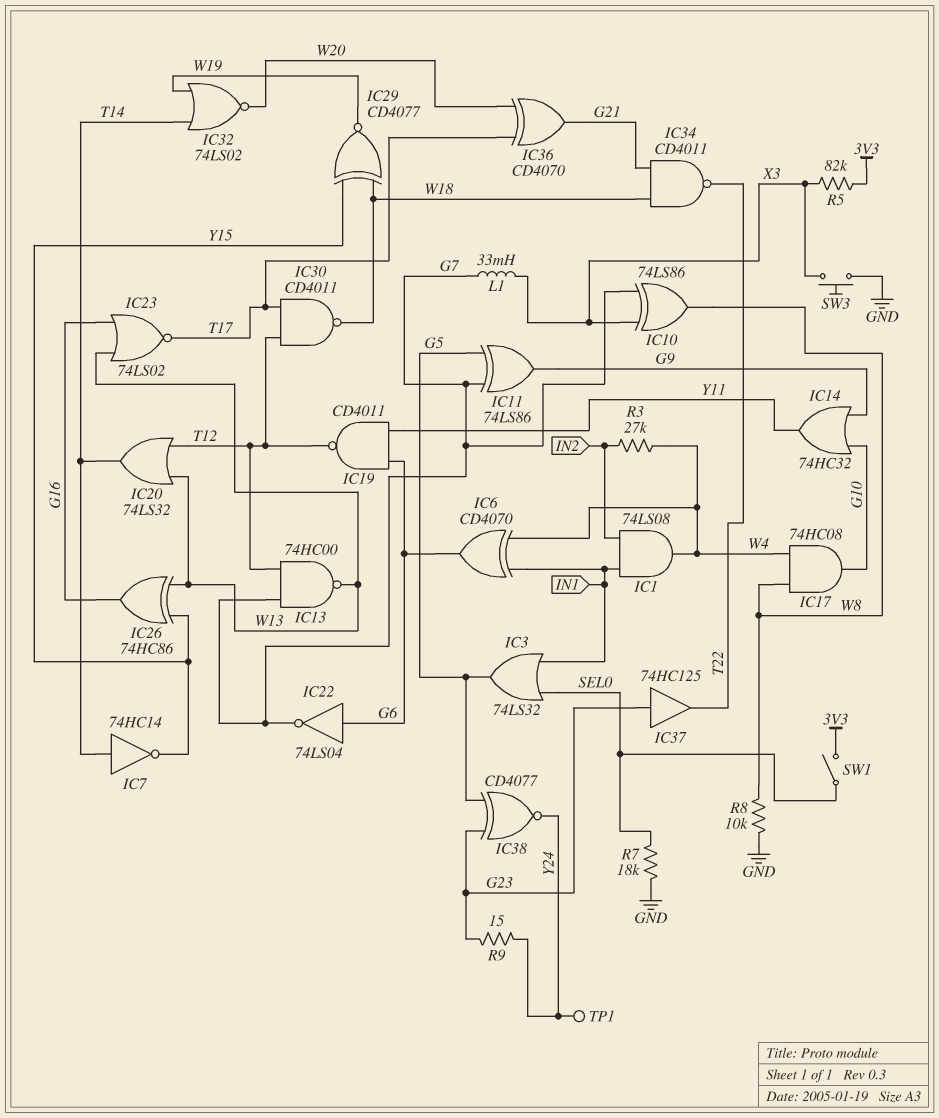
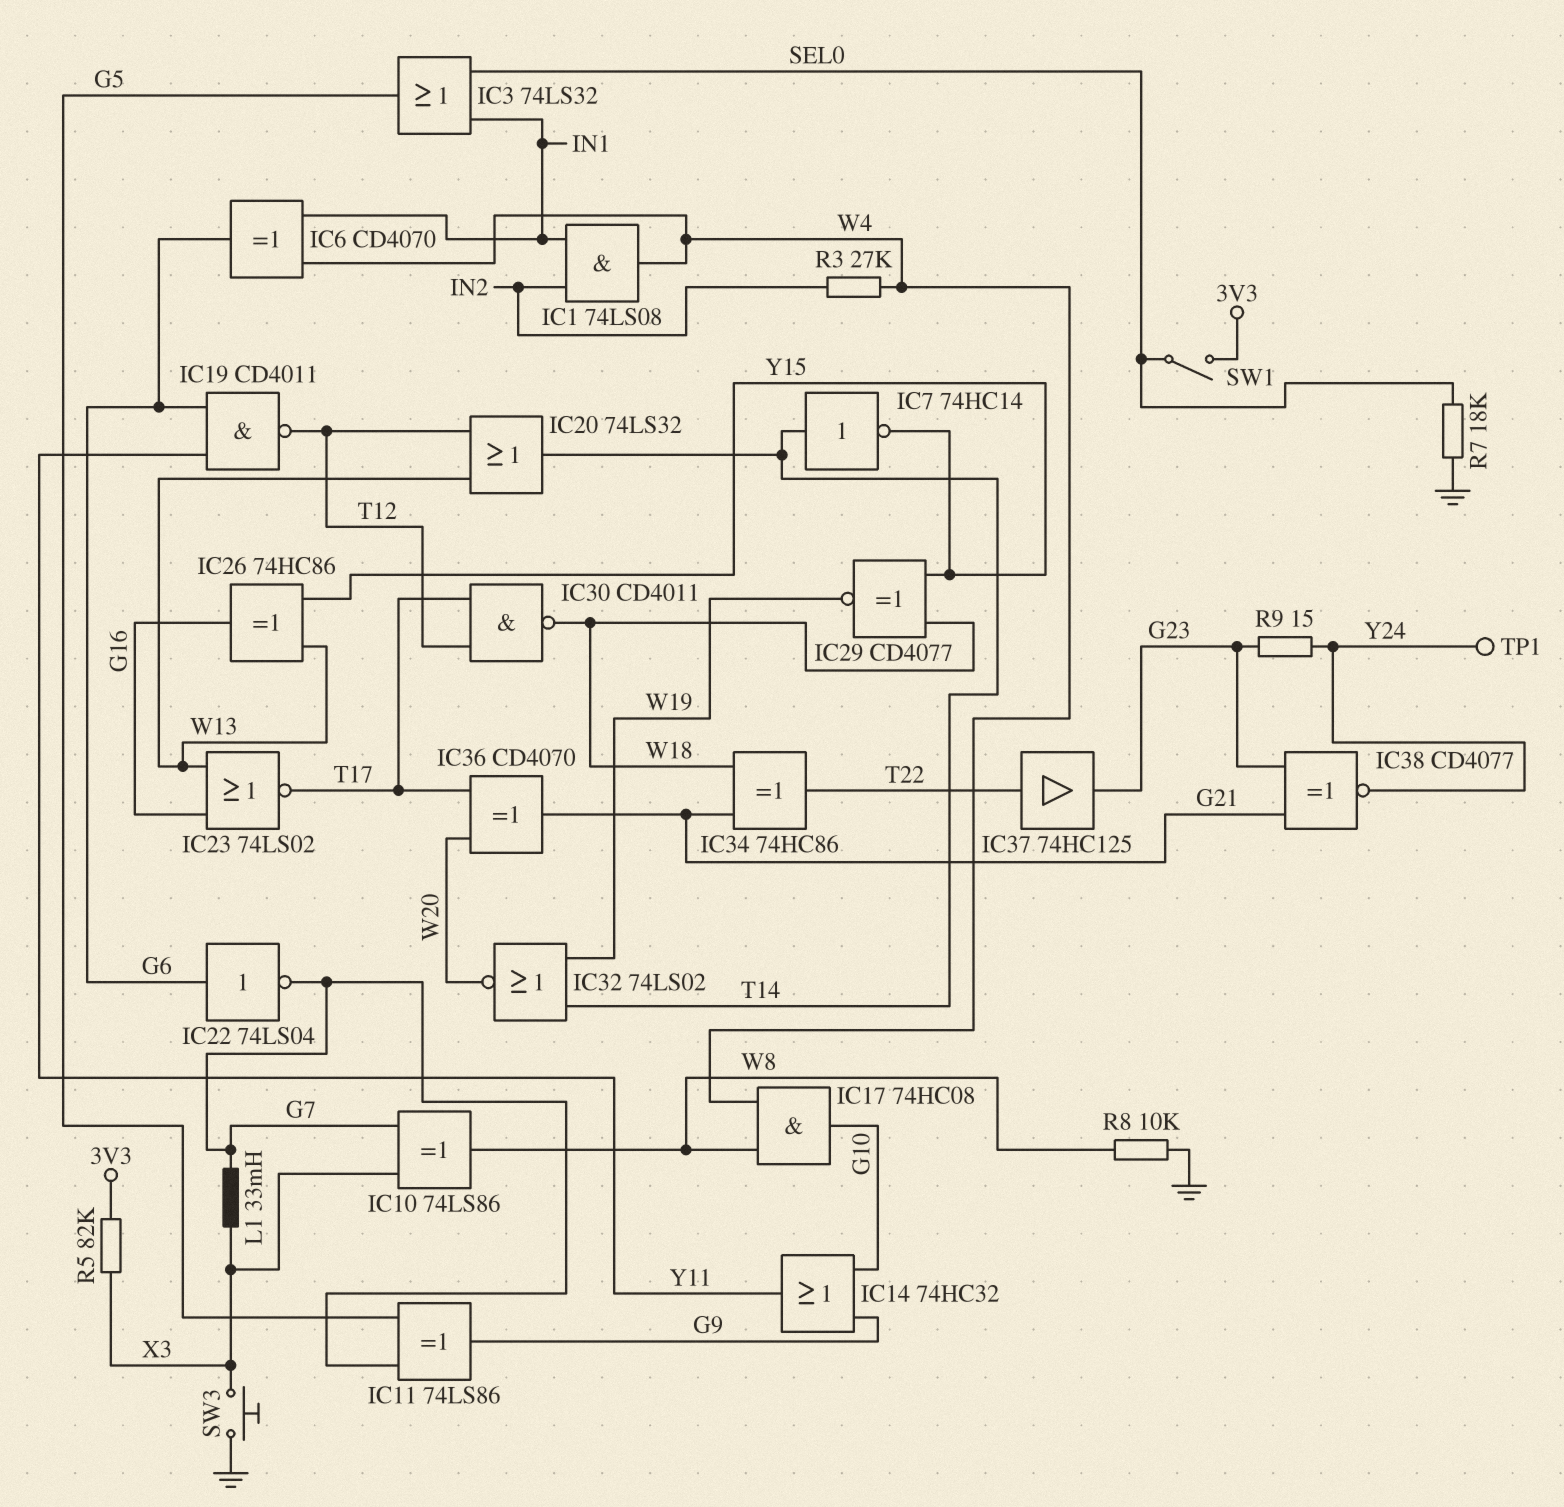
IC13: NAND 74HC00 (in G7, in T12, out W13) -> none
IC34: NAND CD4011 (in G21, in W18, out T22) -> XOR 74HC86 (in G21, in W18, out T22)
IC37: buffer 74HC125 (in G23, out T22) -> buffer 74HC125 (in T22, out G23)
IC38: XNOR CD4077 (in G5, in G23, out Y24) -> XNOR CD4077 (in G21, in G23, out Y24)

